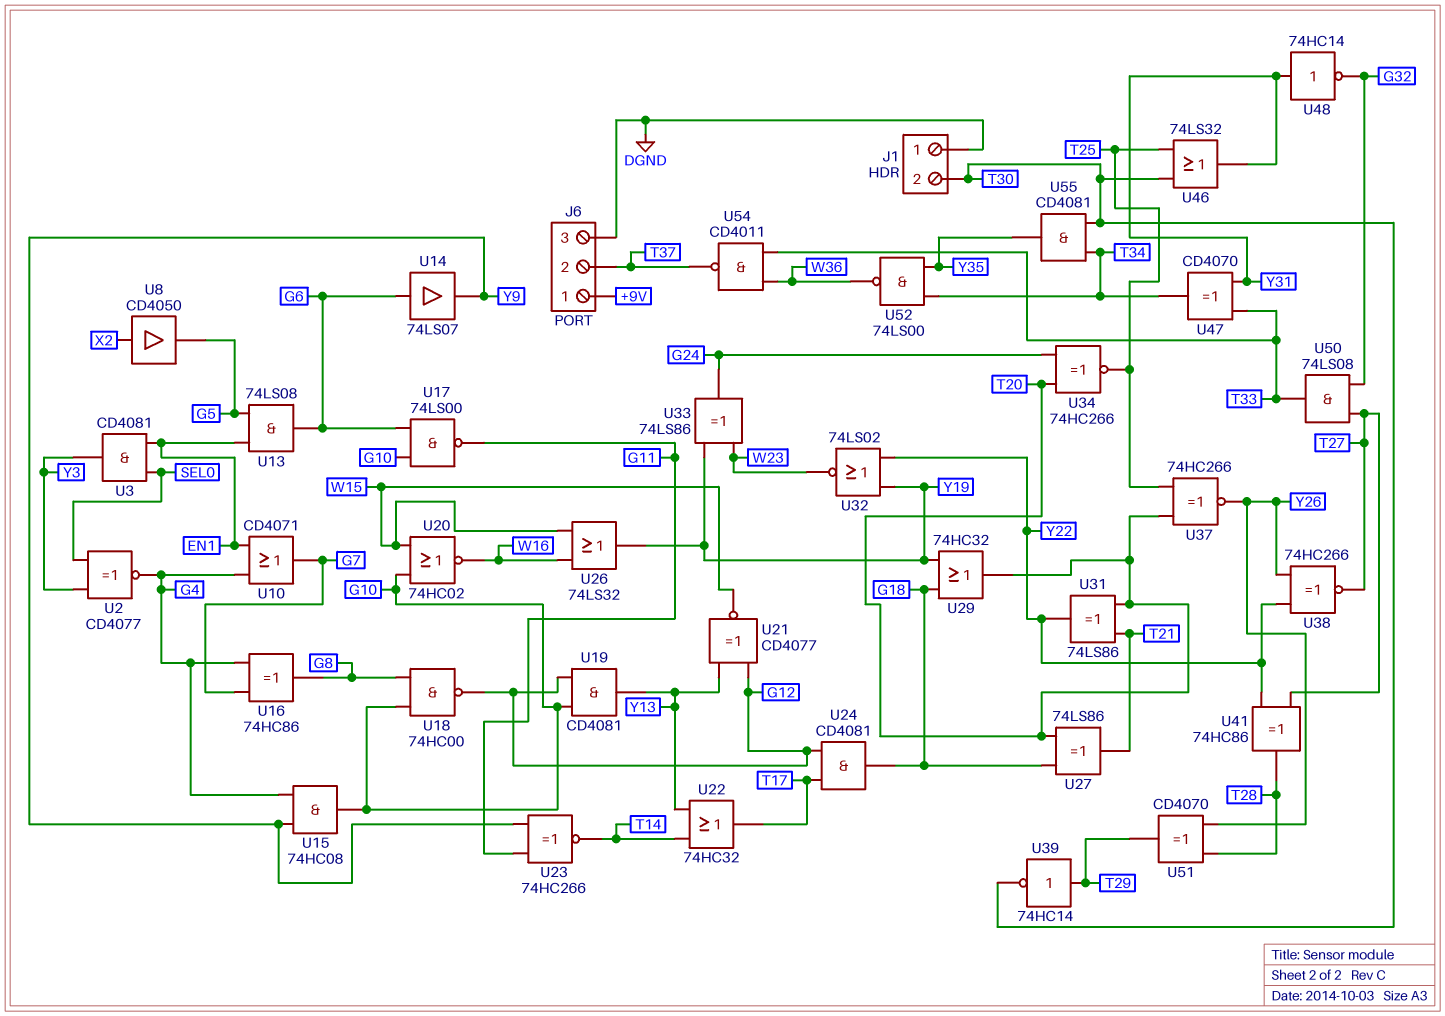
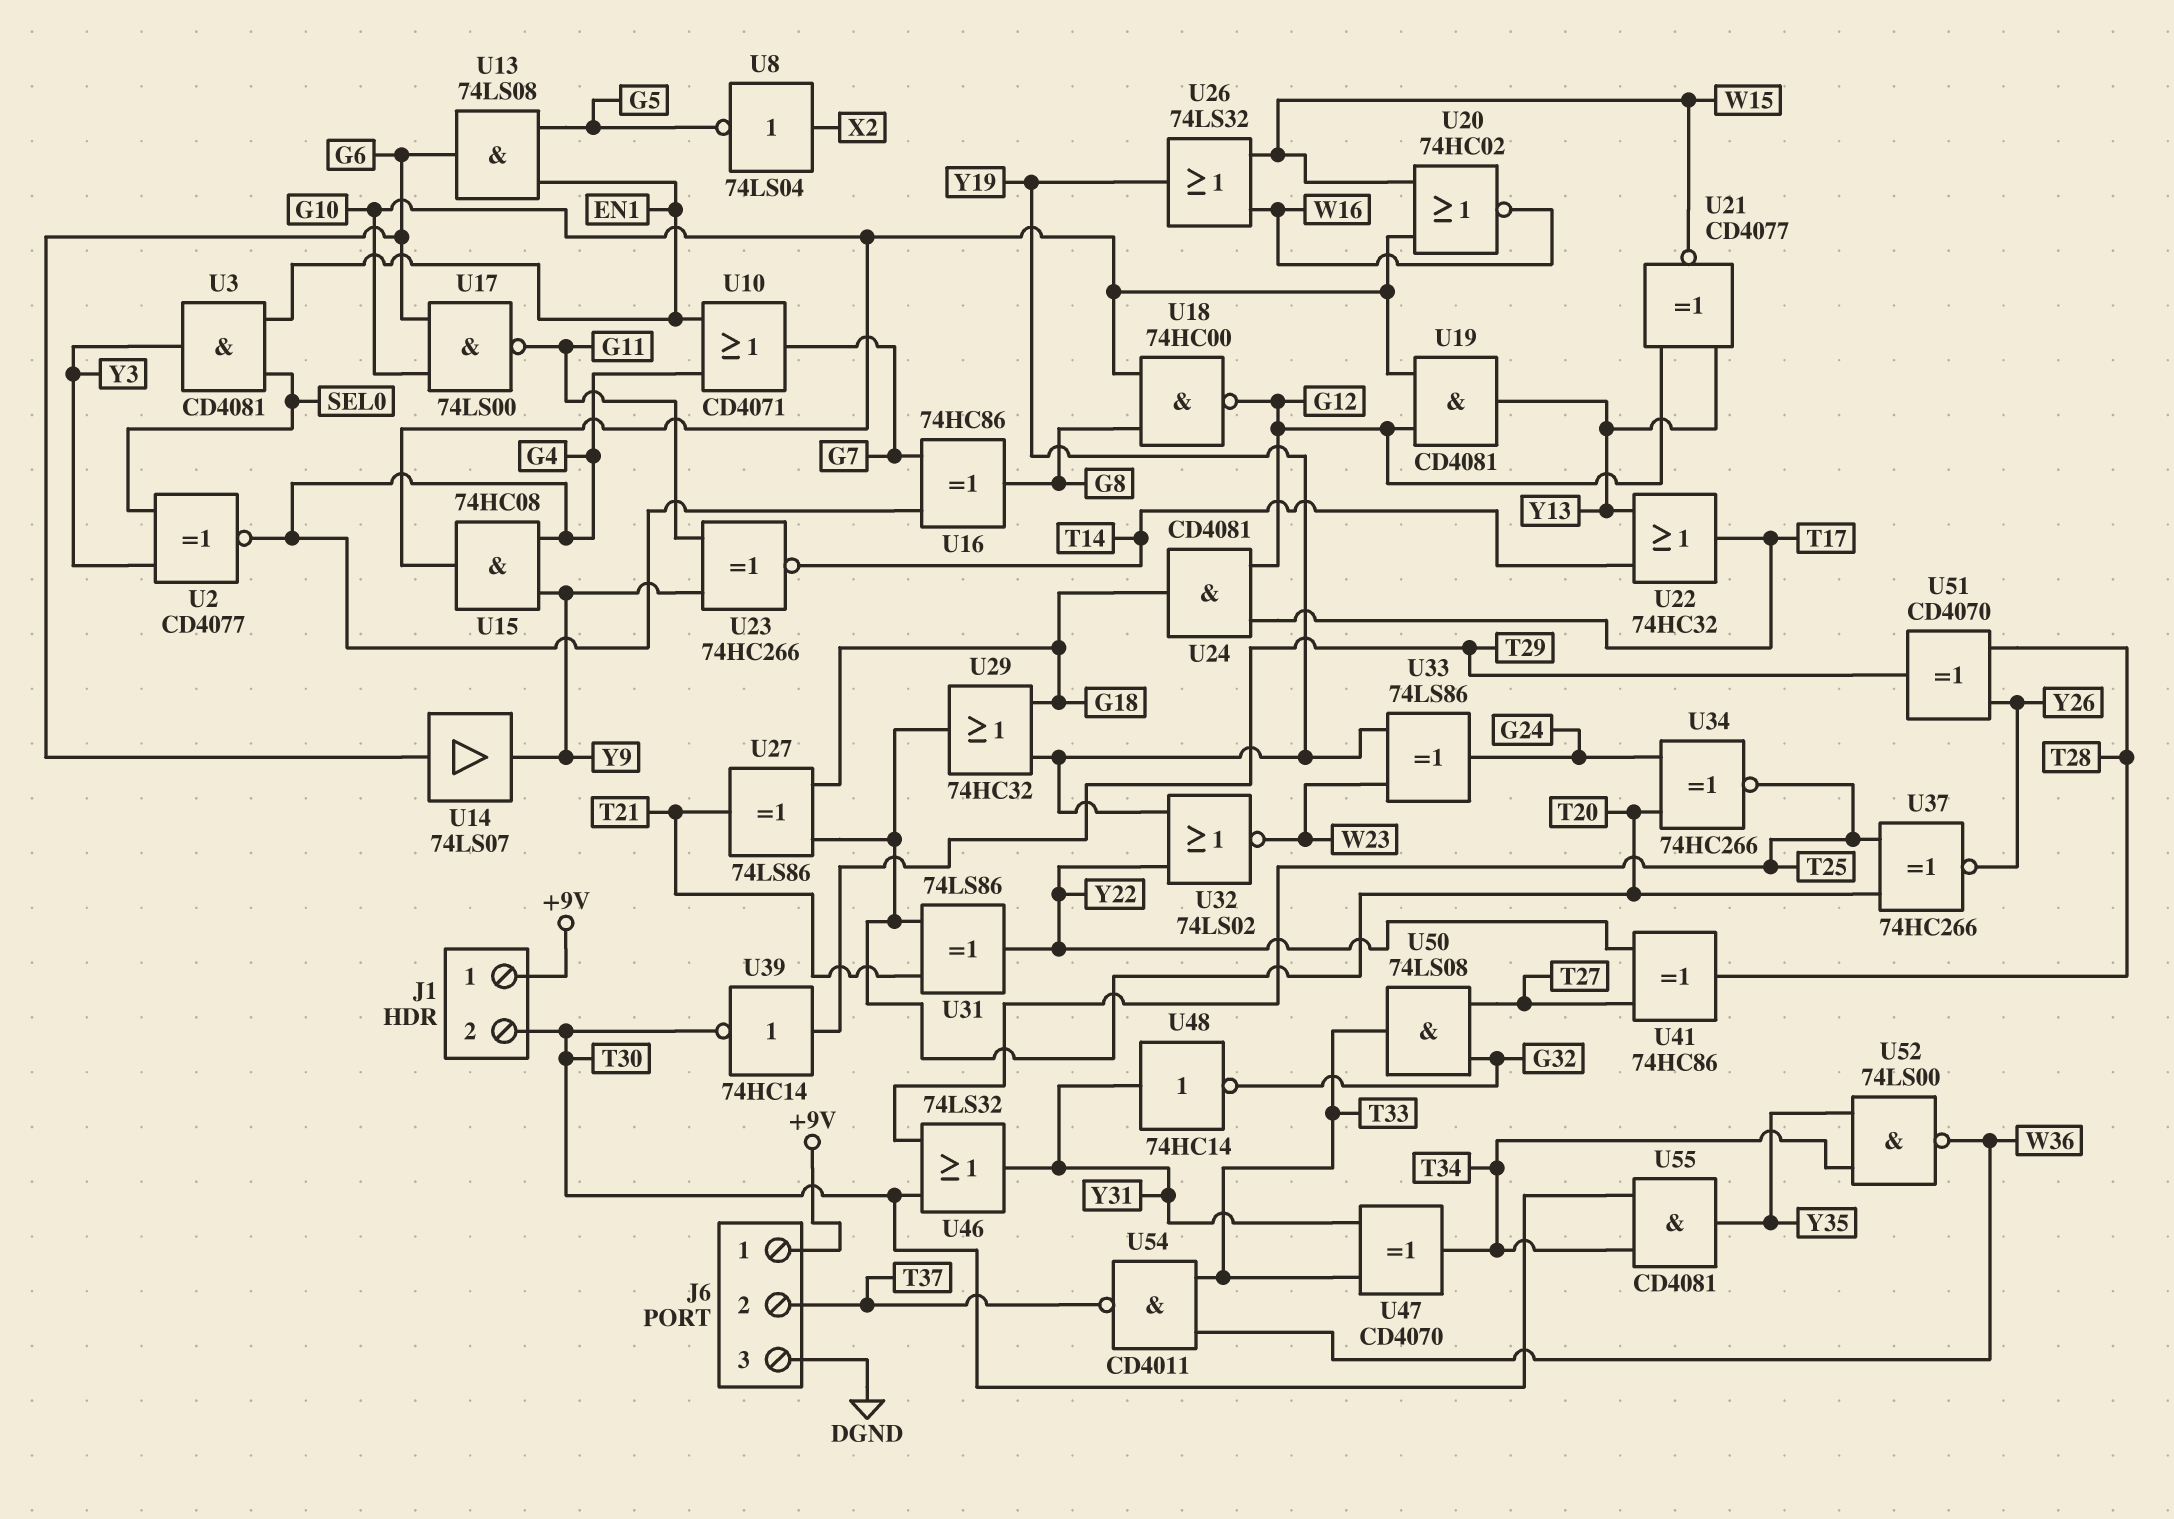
J1 pin 1: DGND -> +9V
U8: buffer CD4050 (in X2, out G5) -> NOT 74LS04 (in X2, out G5)
U38: XNOR 74HC266 (in Y22, in Y26, out T27) -> none

